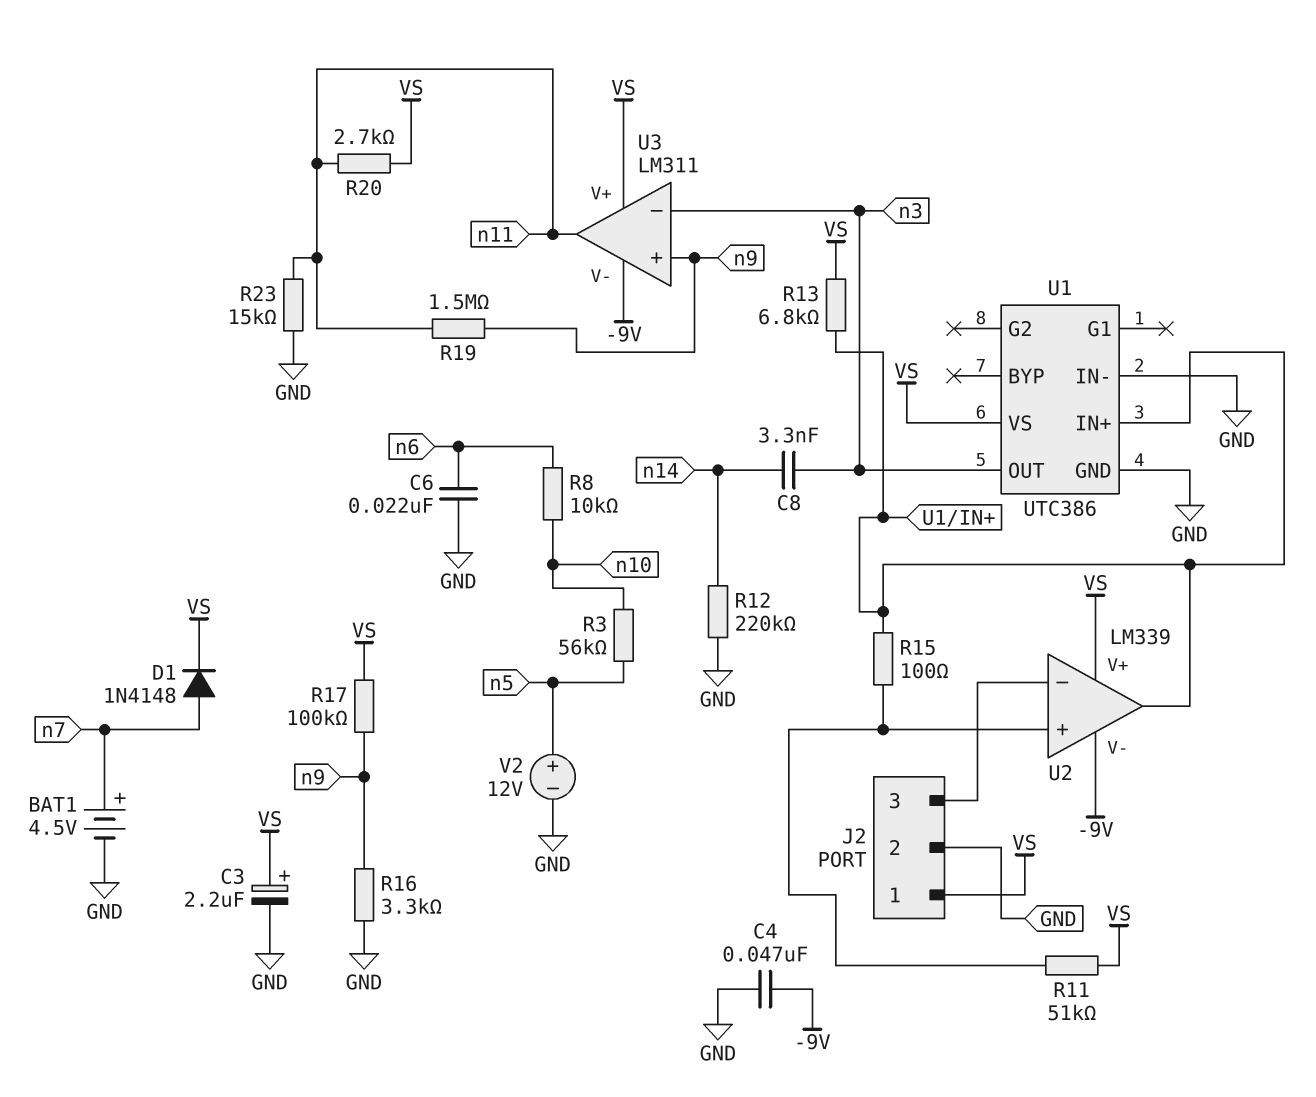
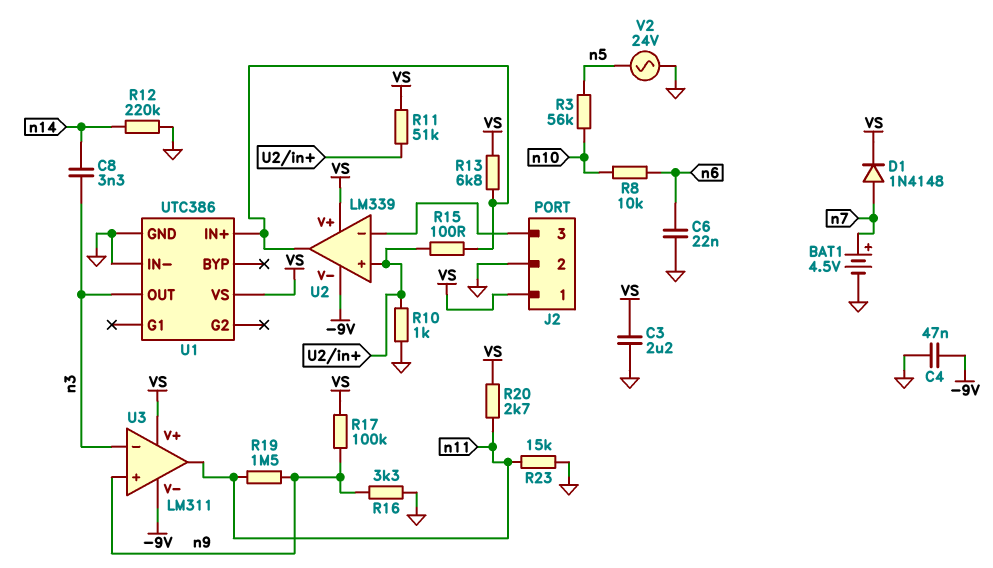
C3: 2.2uF (plus VS, minus GND) -> 2.2uF (GND, VS)
R10: none -> 1k (GND, U2/in+)
V2: 12V (plus n5, minus GND) -> AC 24V (GND, n5)

